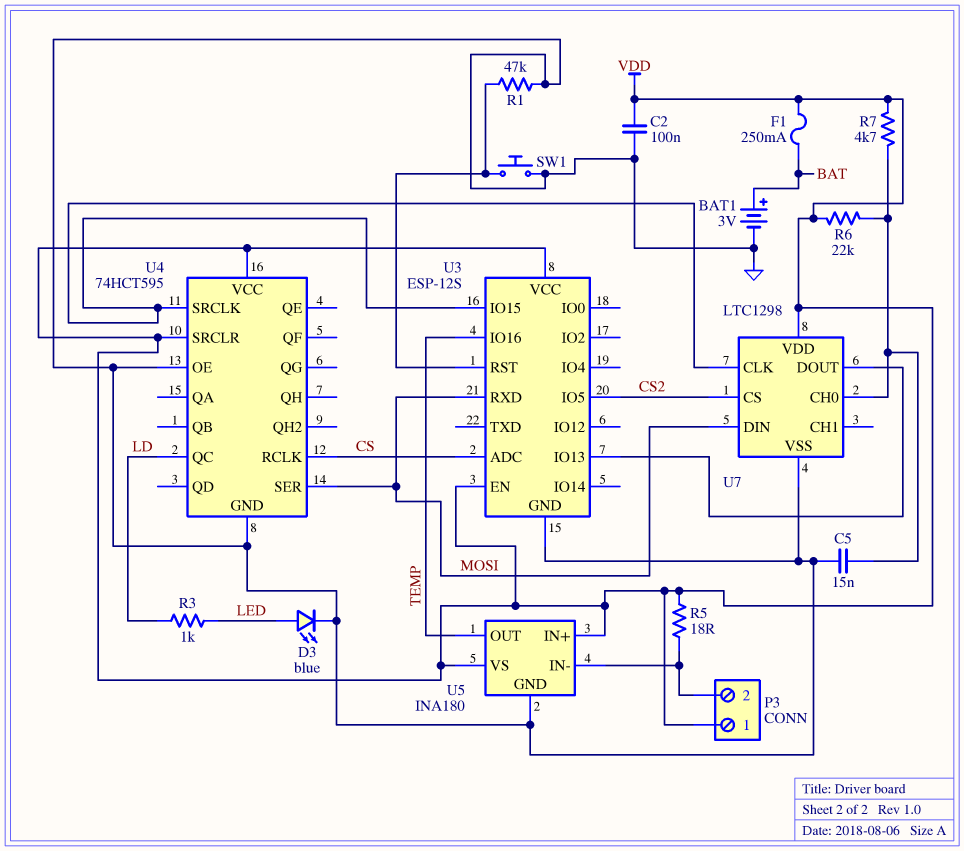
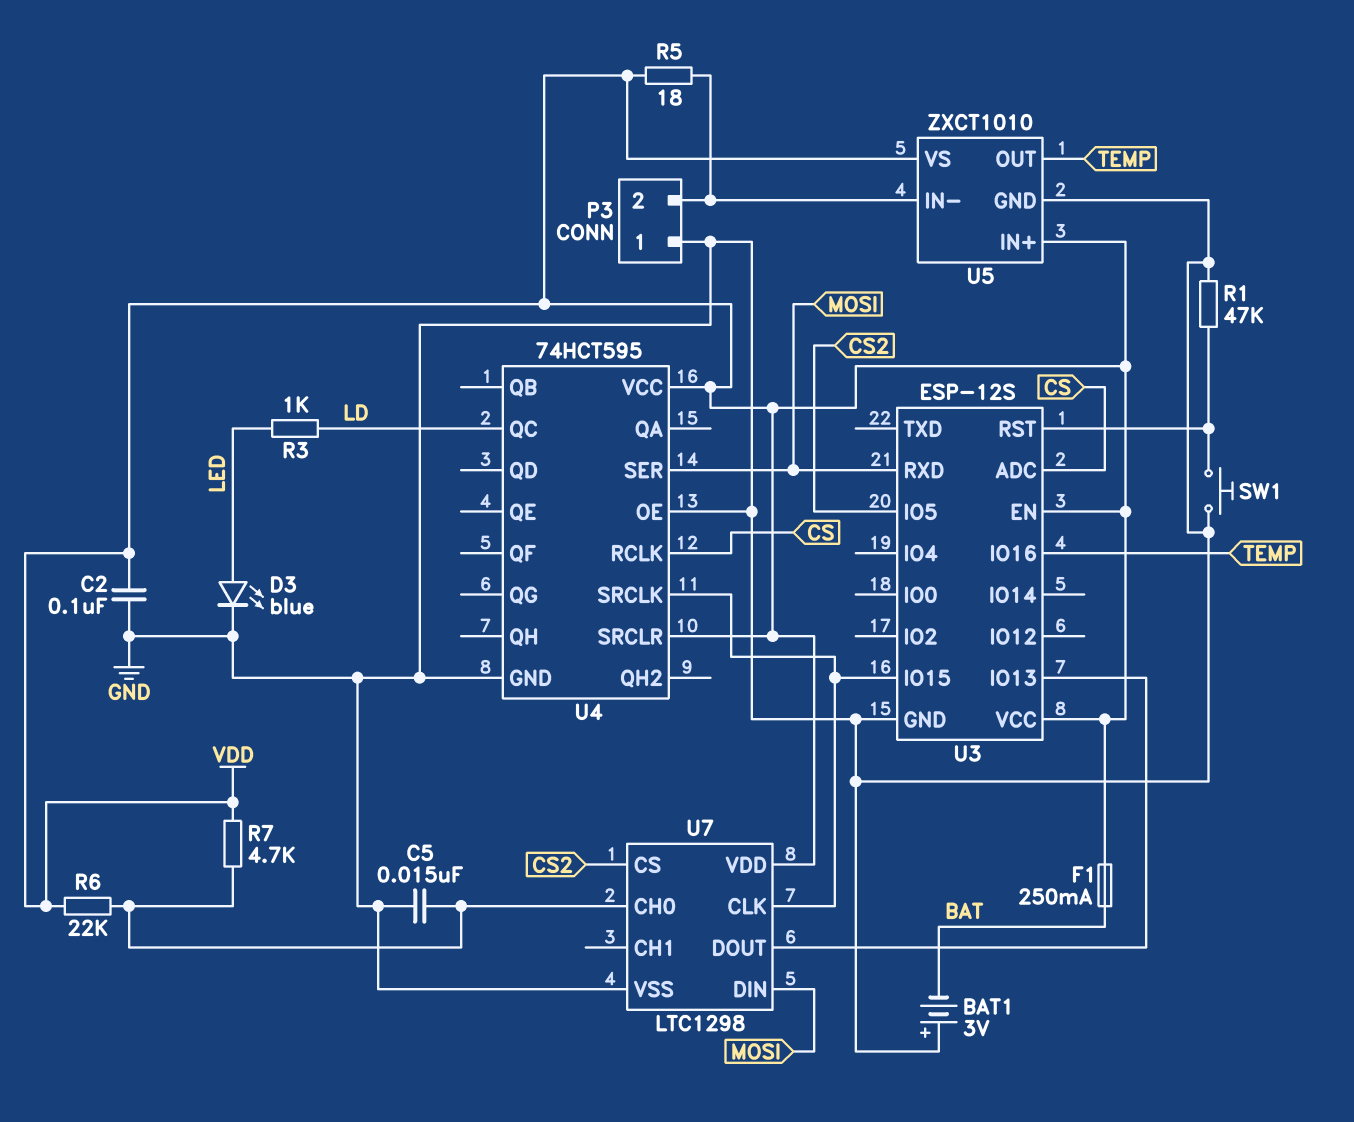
BAT1: 3V (plus BAT, minus GND) -> 3V (plus GND, minus BAT)
P3 pin 1: VDD -> GND
U5: INA180 -> ZXCT1010

